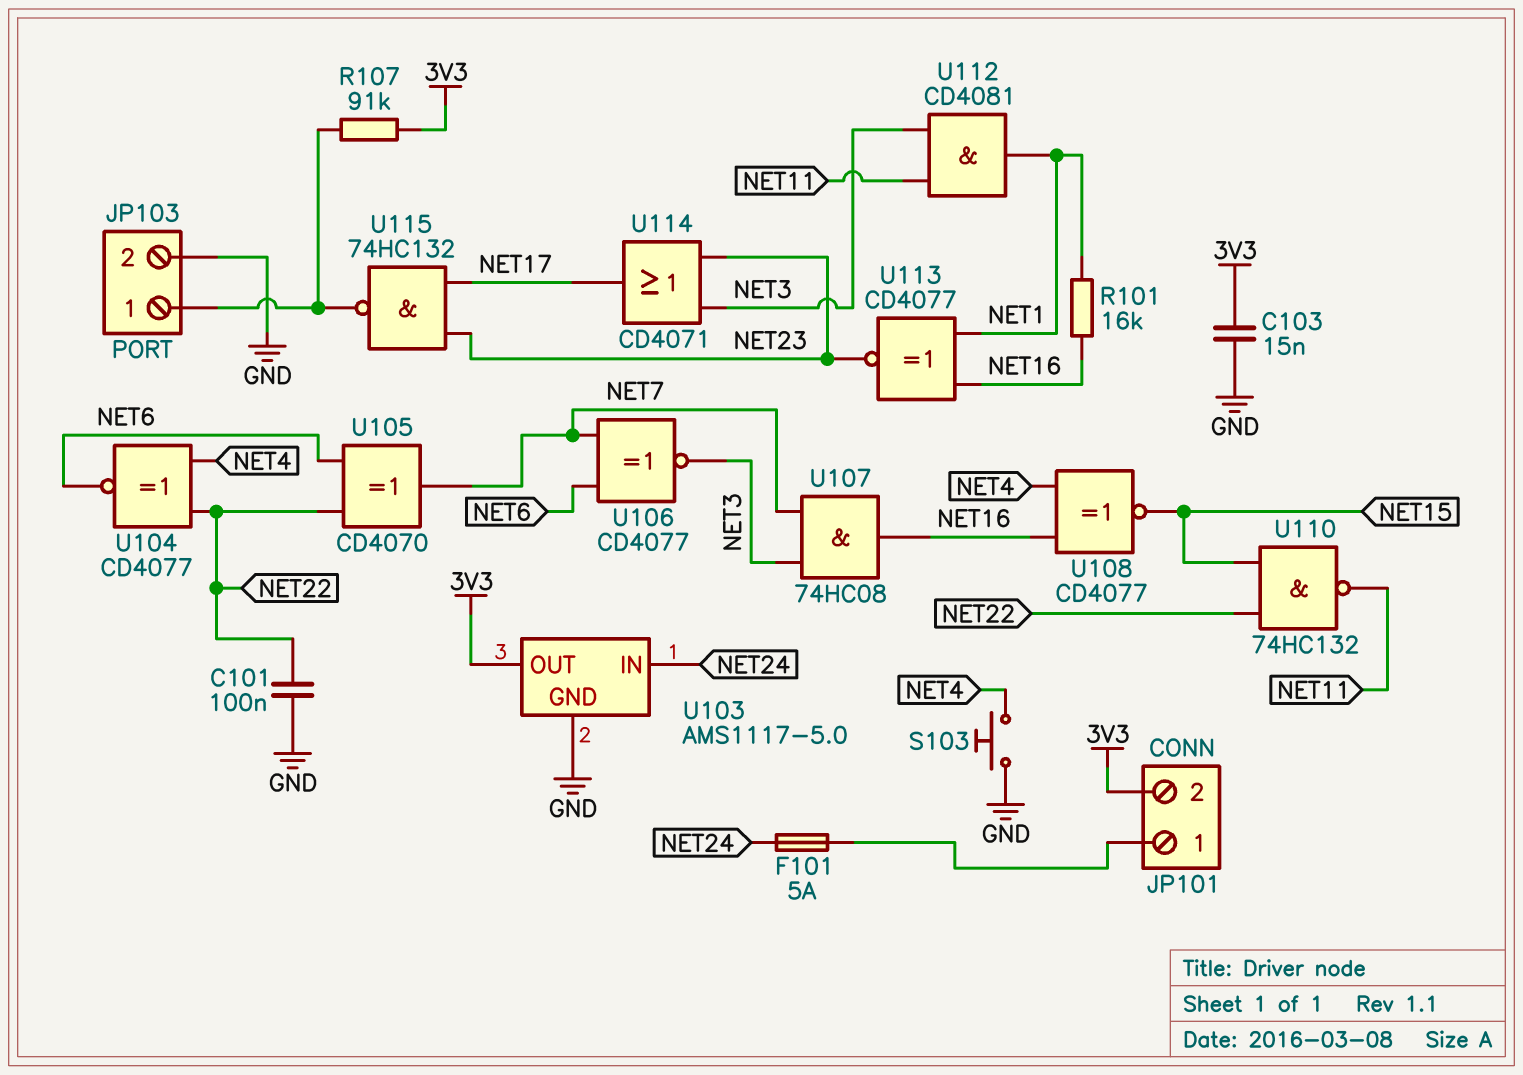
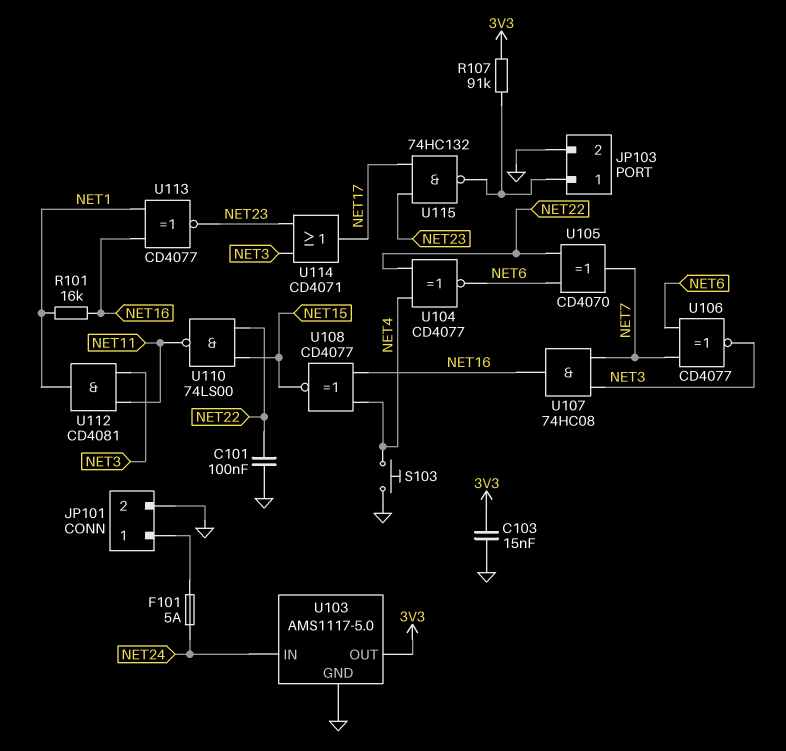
JP101 pin 2: 3V3 -> GND
U110: NAND 74HC132 (in NET15, in NET22, out NET11) -> NAND 74LS00 (in NET15, in NET22, out NET11)

